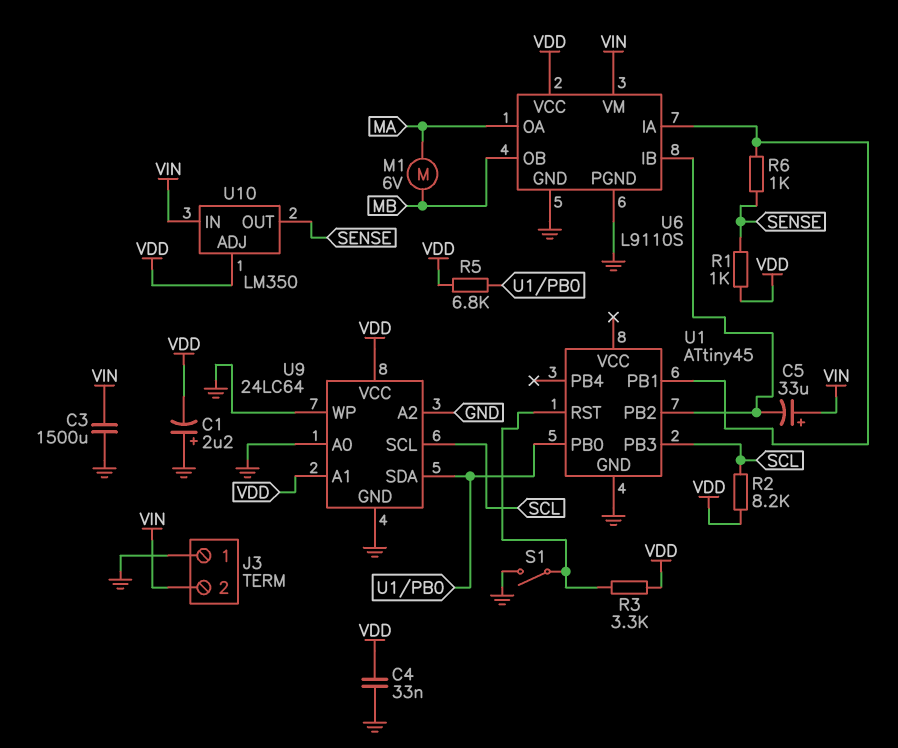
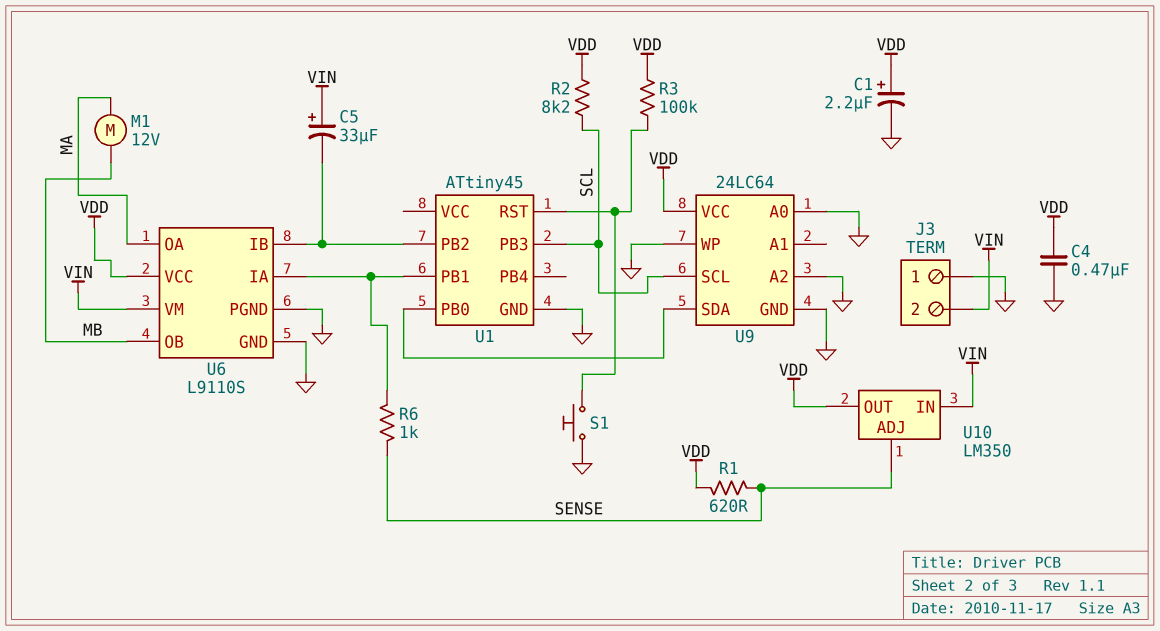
C1: 2.2uF (plus GND, minus VDD) -> 2.2uF (plus VDD, minus GND)
C3: 1500uF (GND, VIN) -> none
C4: 33nF (GND, VDD) -> 470nF (GND, VDD)
M1: motor 6V (MA, MB) -> motor 12V (MA, MB)
R1: 1k (SENSE, VDD) -> 620 (SENSE, VDD)
R3: 3.3k (U1/RST, VDD) -> 100k (U1/RST, VDD)
R5: 6.8k (U1/PB0, VDD) -> none
S1: switch (GND, U1/RST) -> button (GND, U1/RST)
U9 pin A1: VDD -> none
U10 pin ADJ: VDD -> SENSE
U10 pin OUT: SENSE -> VDD

